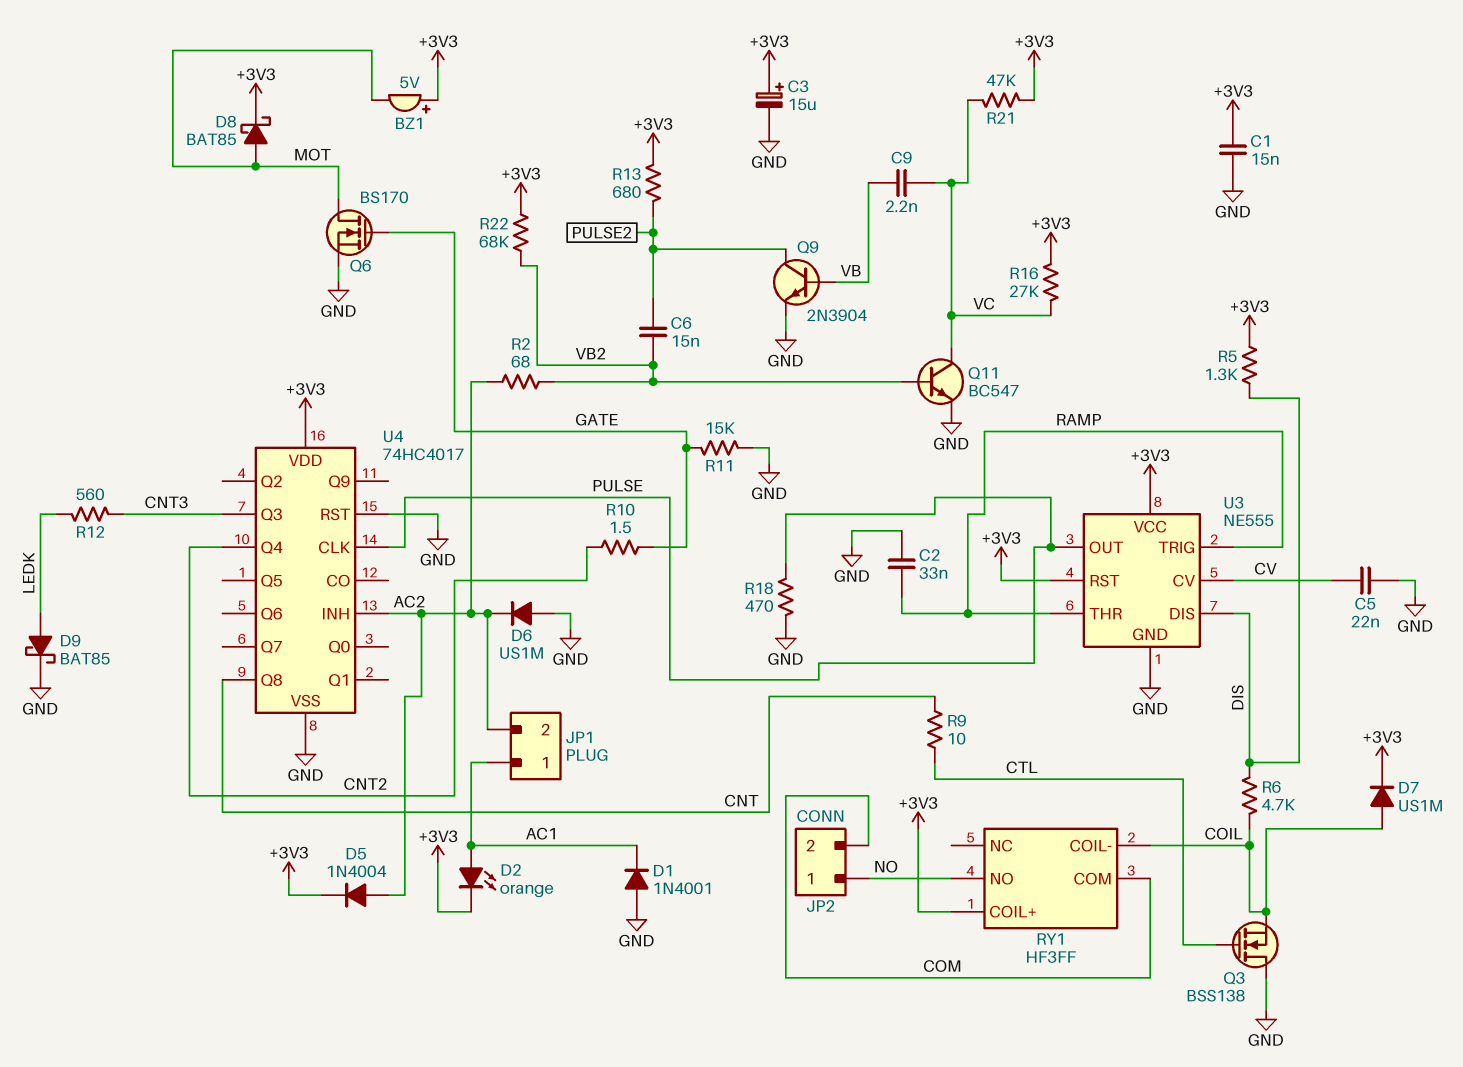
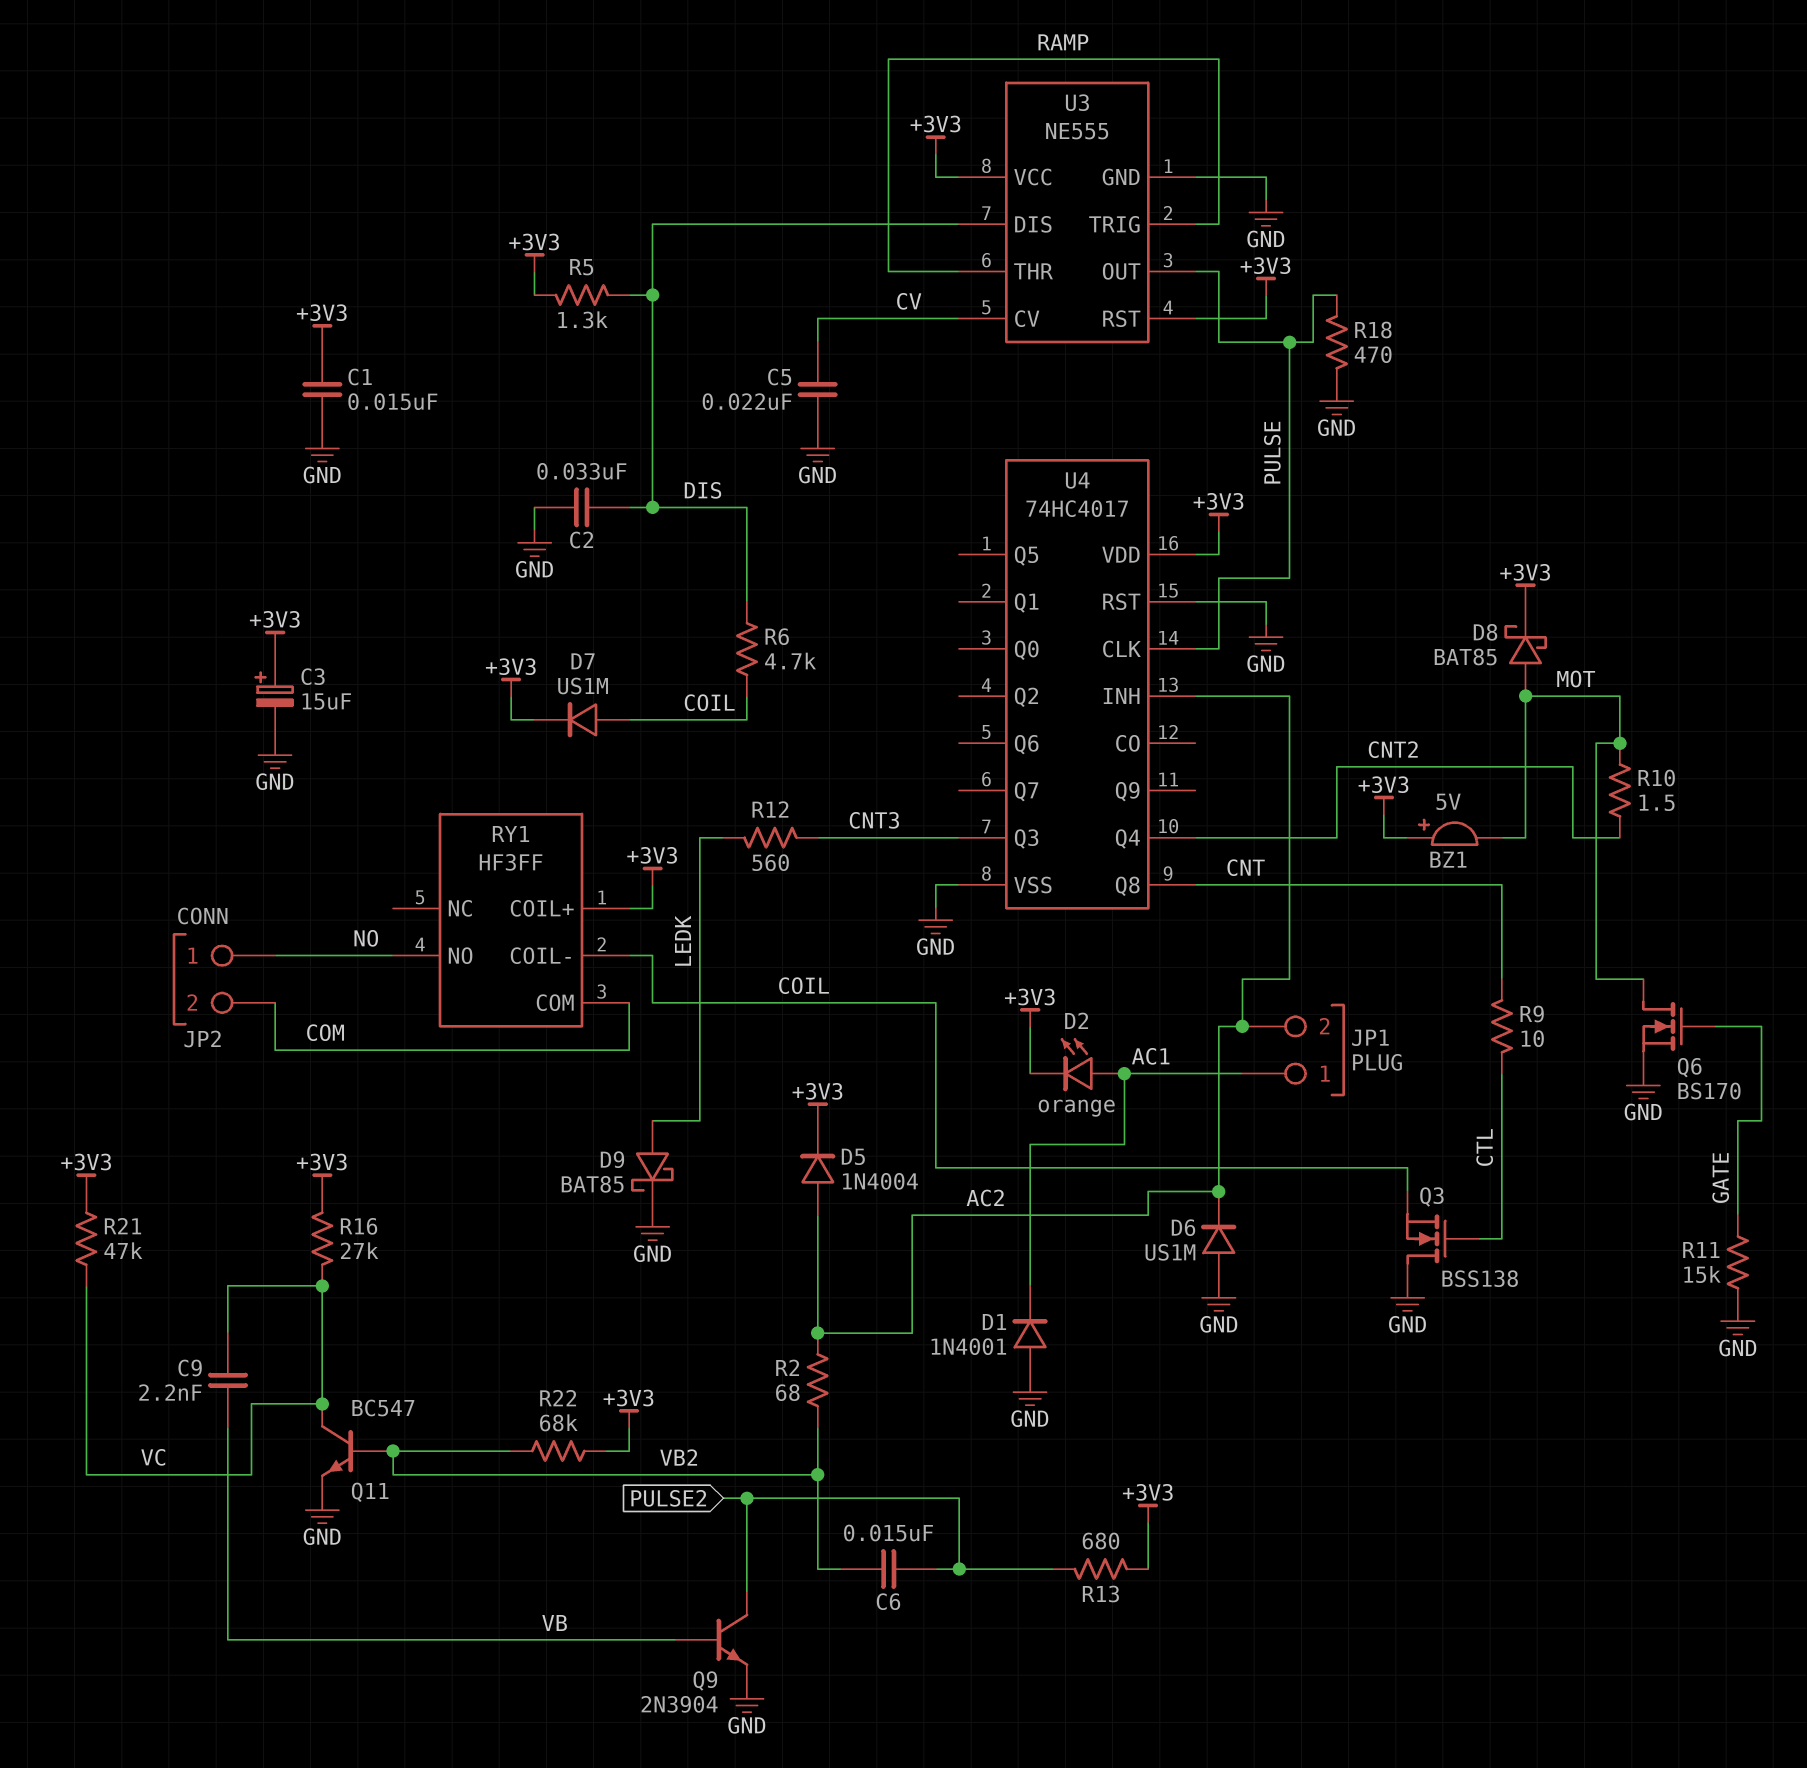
C2: 33nF (GND, RAMP) -> 33nF (DIS, GND)
R10: 1.5 (CNT2, GATE) -> 1.5 (CNT2, MOT)

